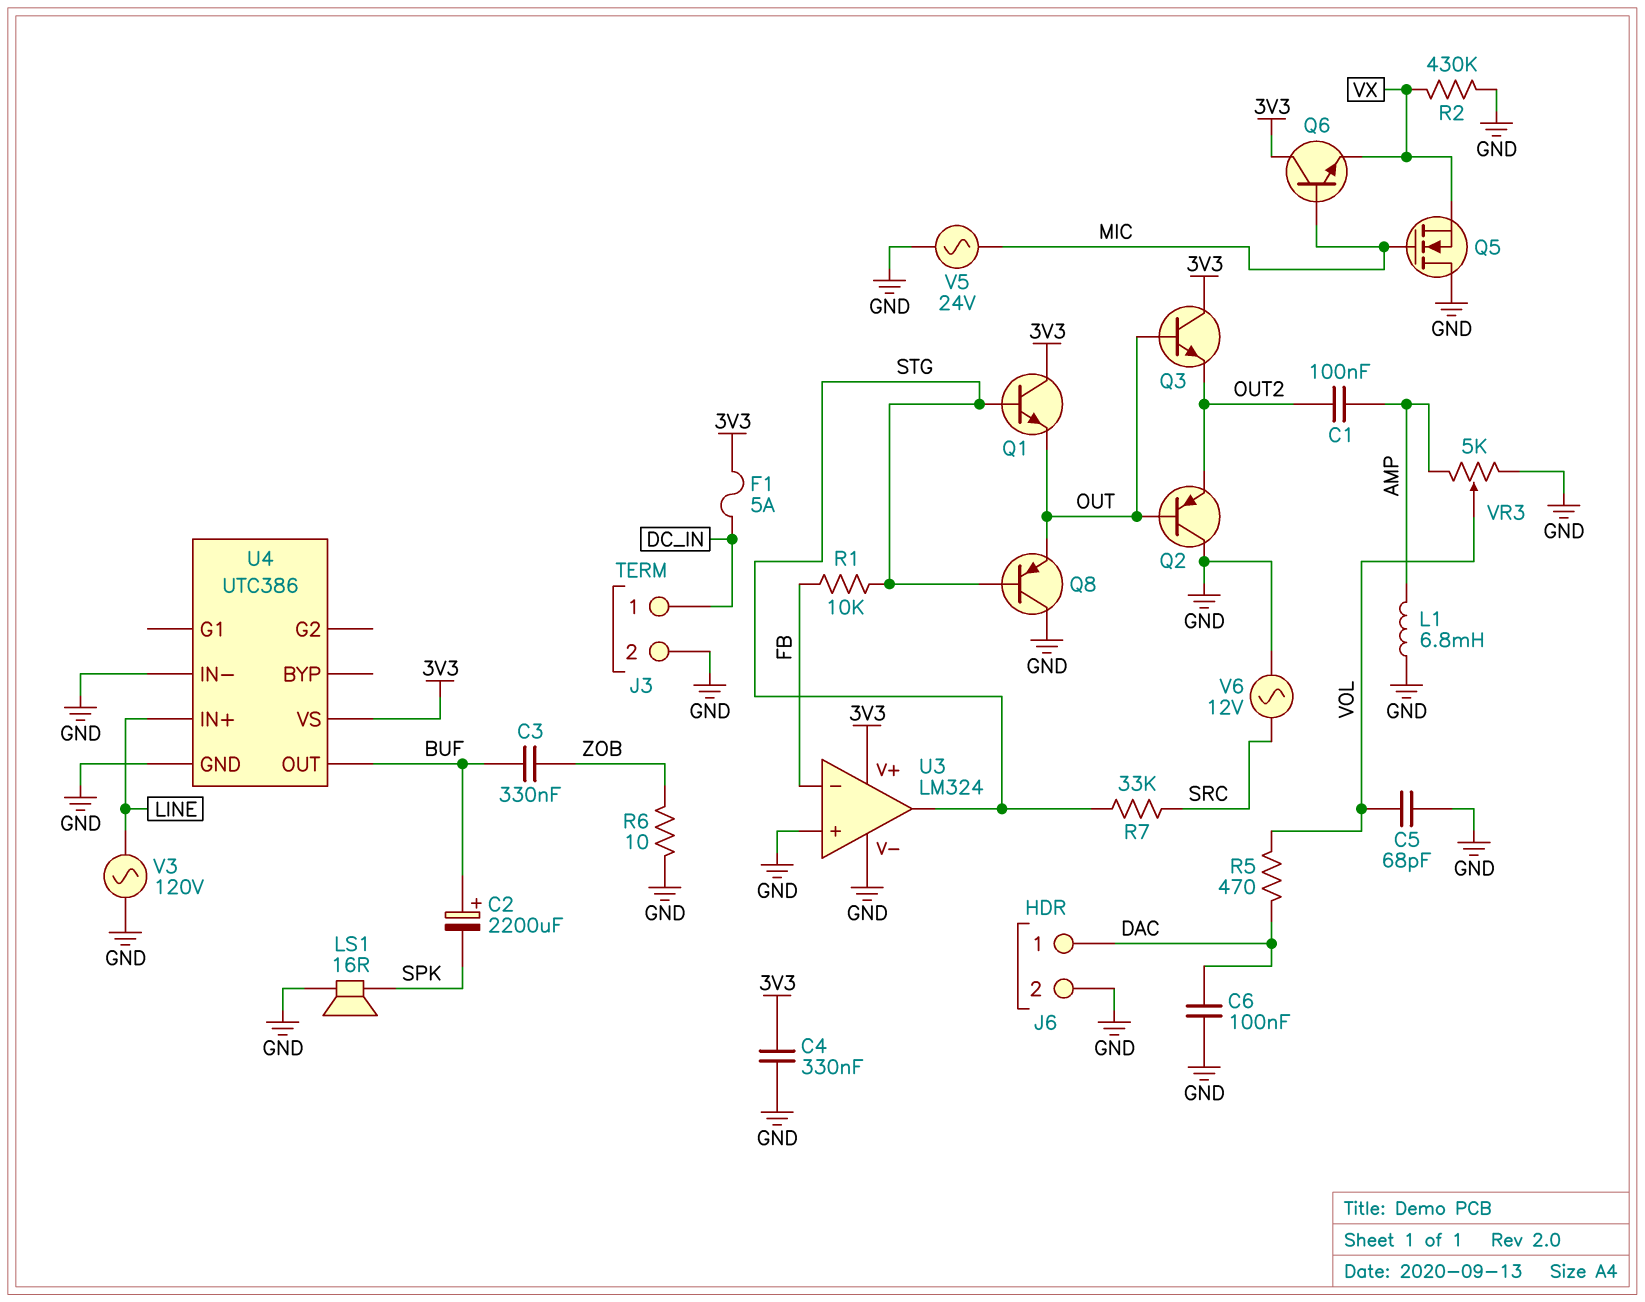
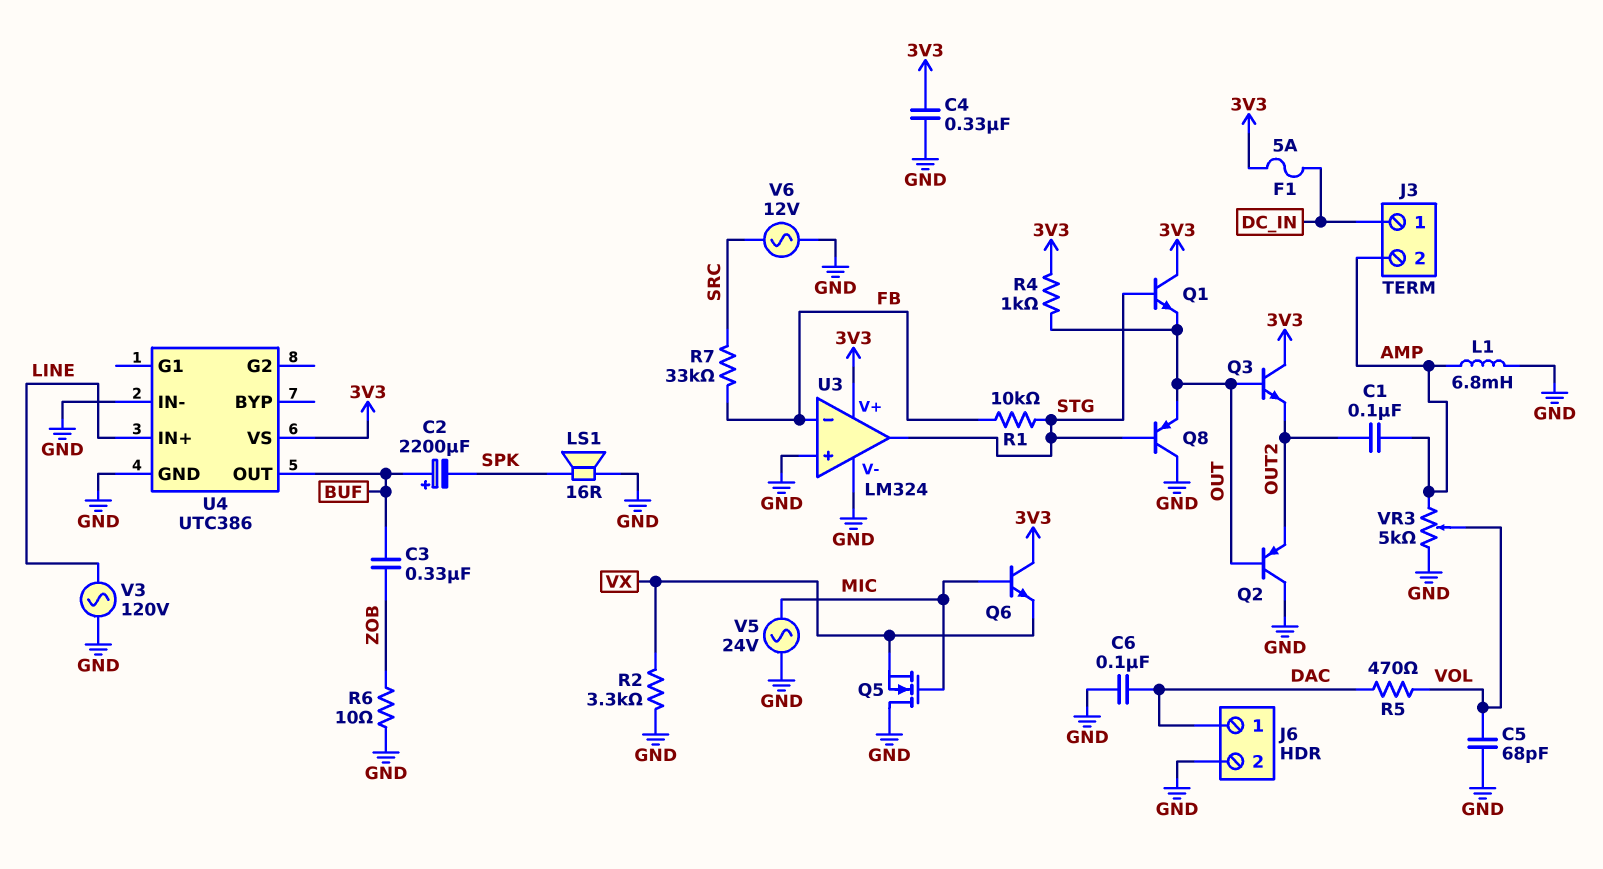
J3 pin 2: GND -> AMP
R2: 430k (GND, VX) -> 3.3k (GND, VX)
R4: none -> 1k (3V3, OUT)
R7: 33k (SRC, STG) -> 33k (FB, SRC)

